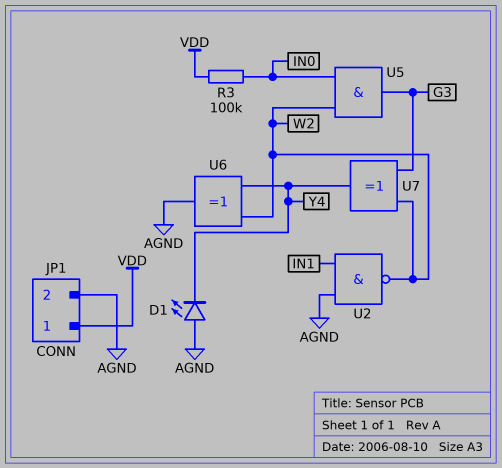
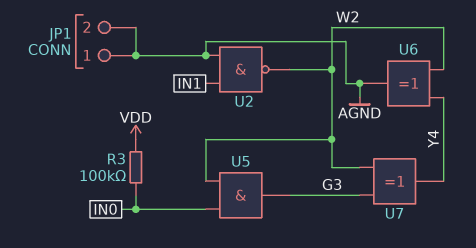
D1: LED (A AGND, K Y4) -> none
JP1 pin 1: VDD -> AGND

